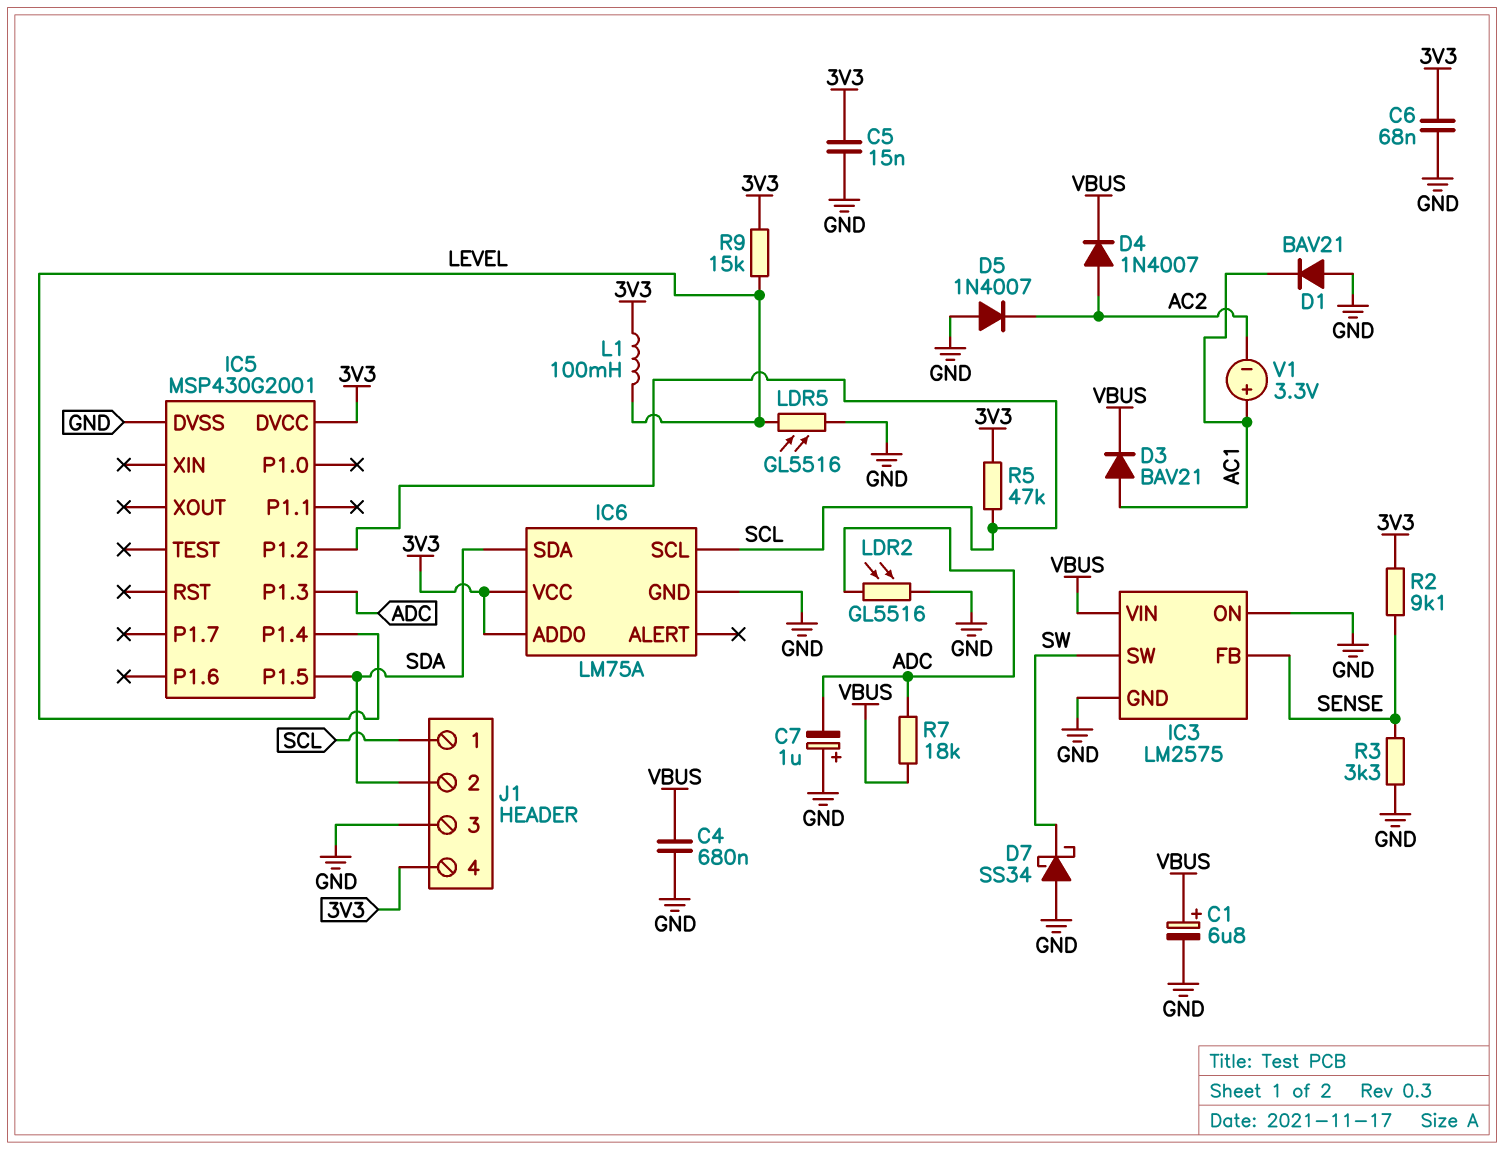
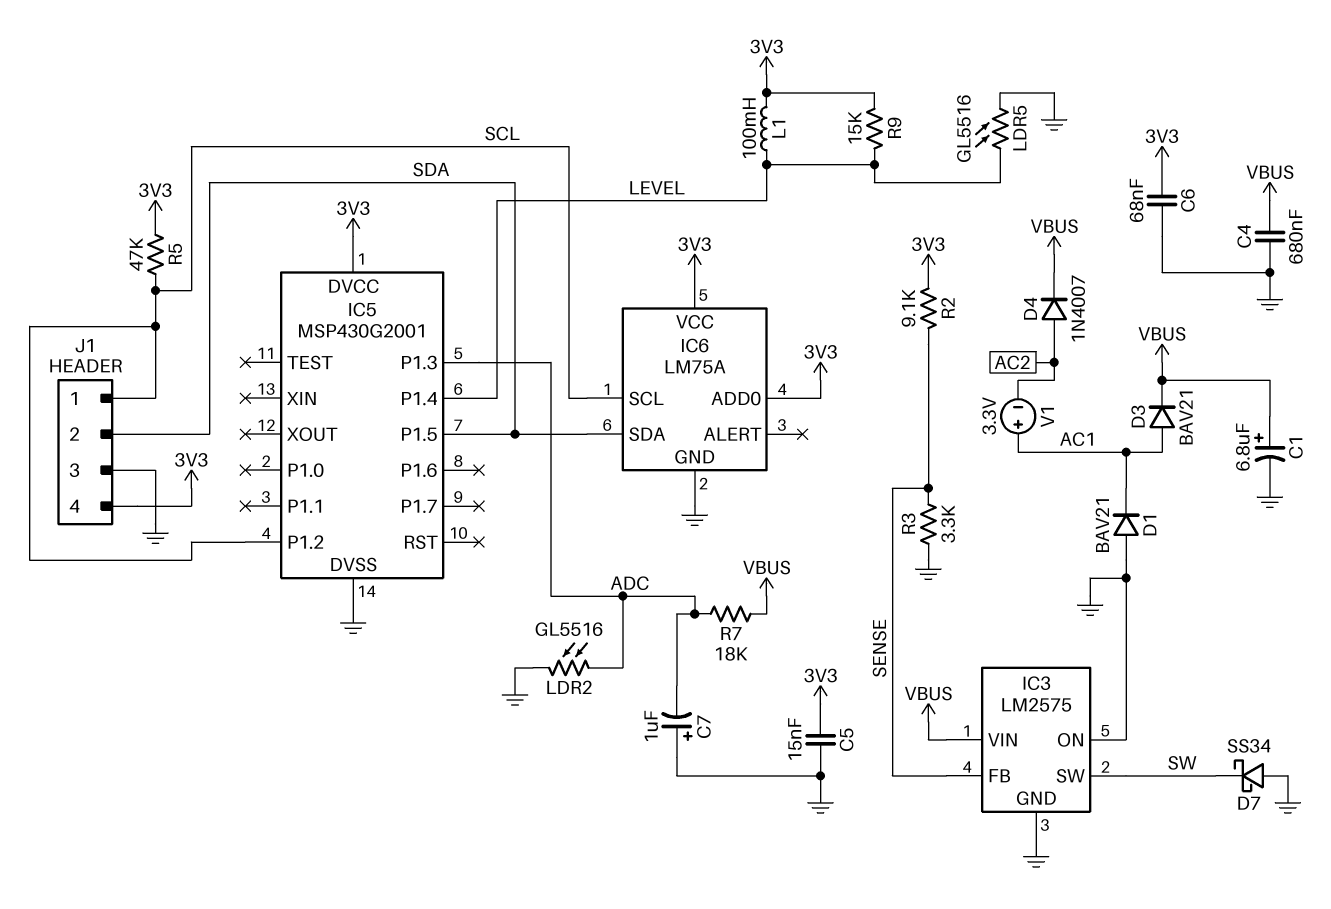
D5: diode 1N4007 (A GND, K AC2) -> none

